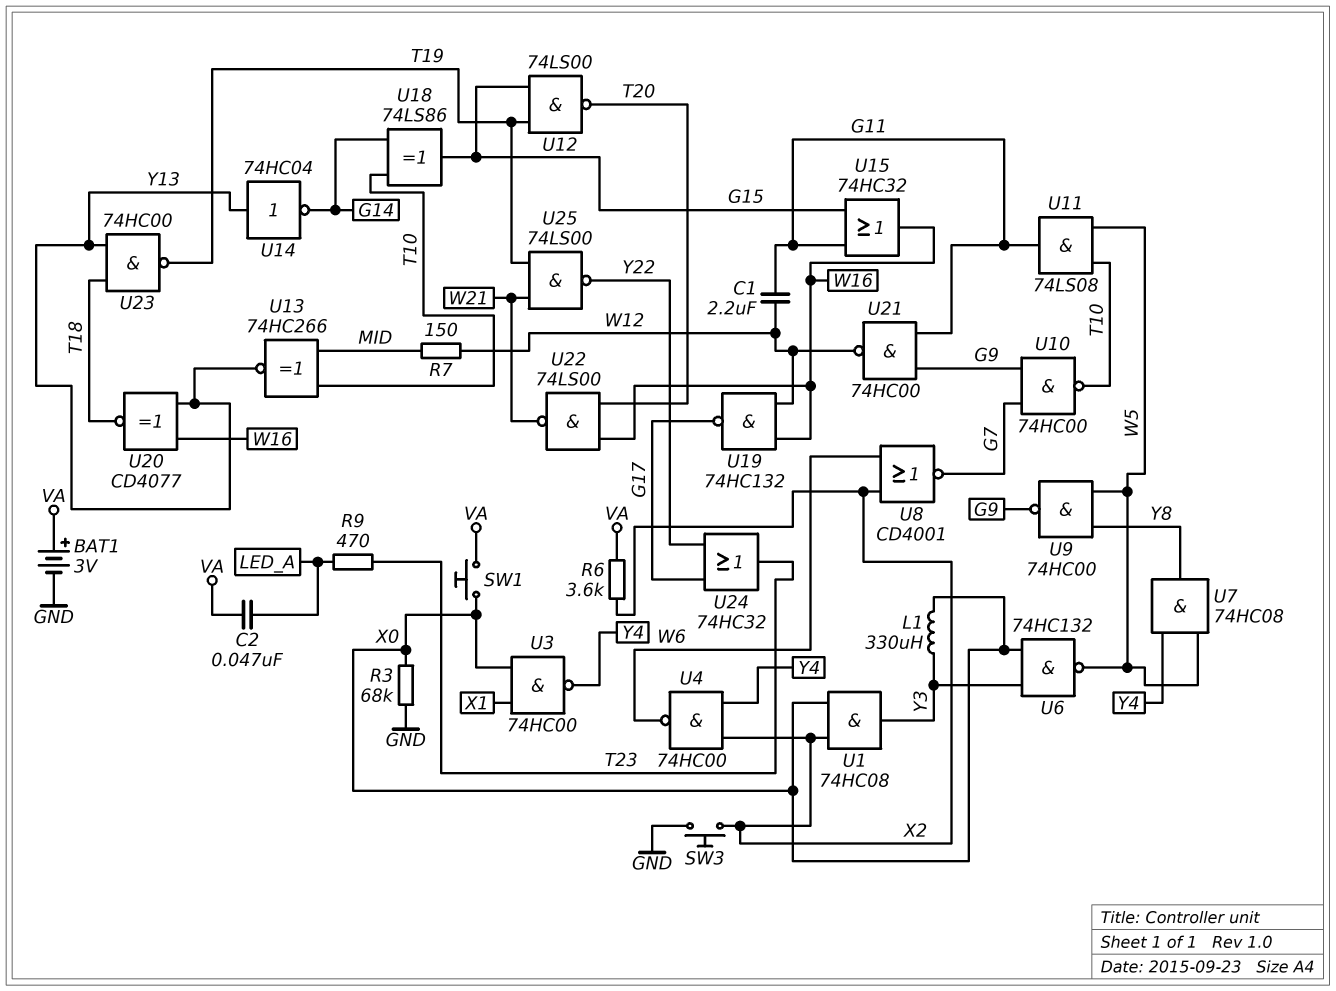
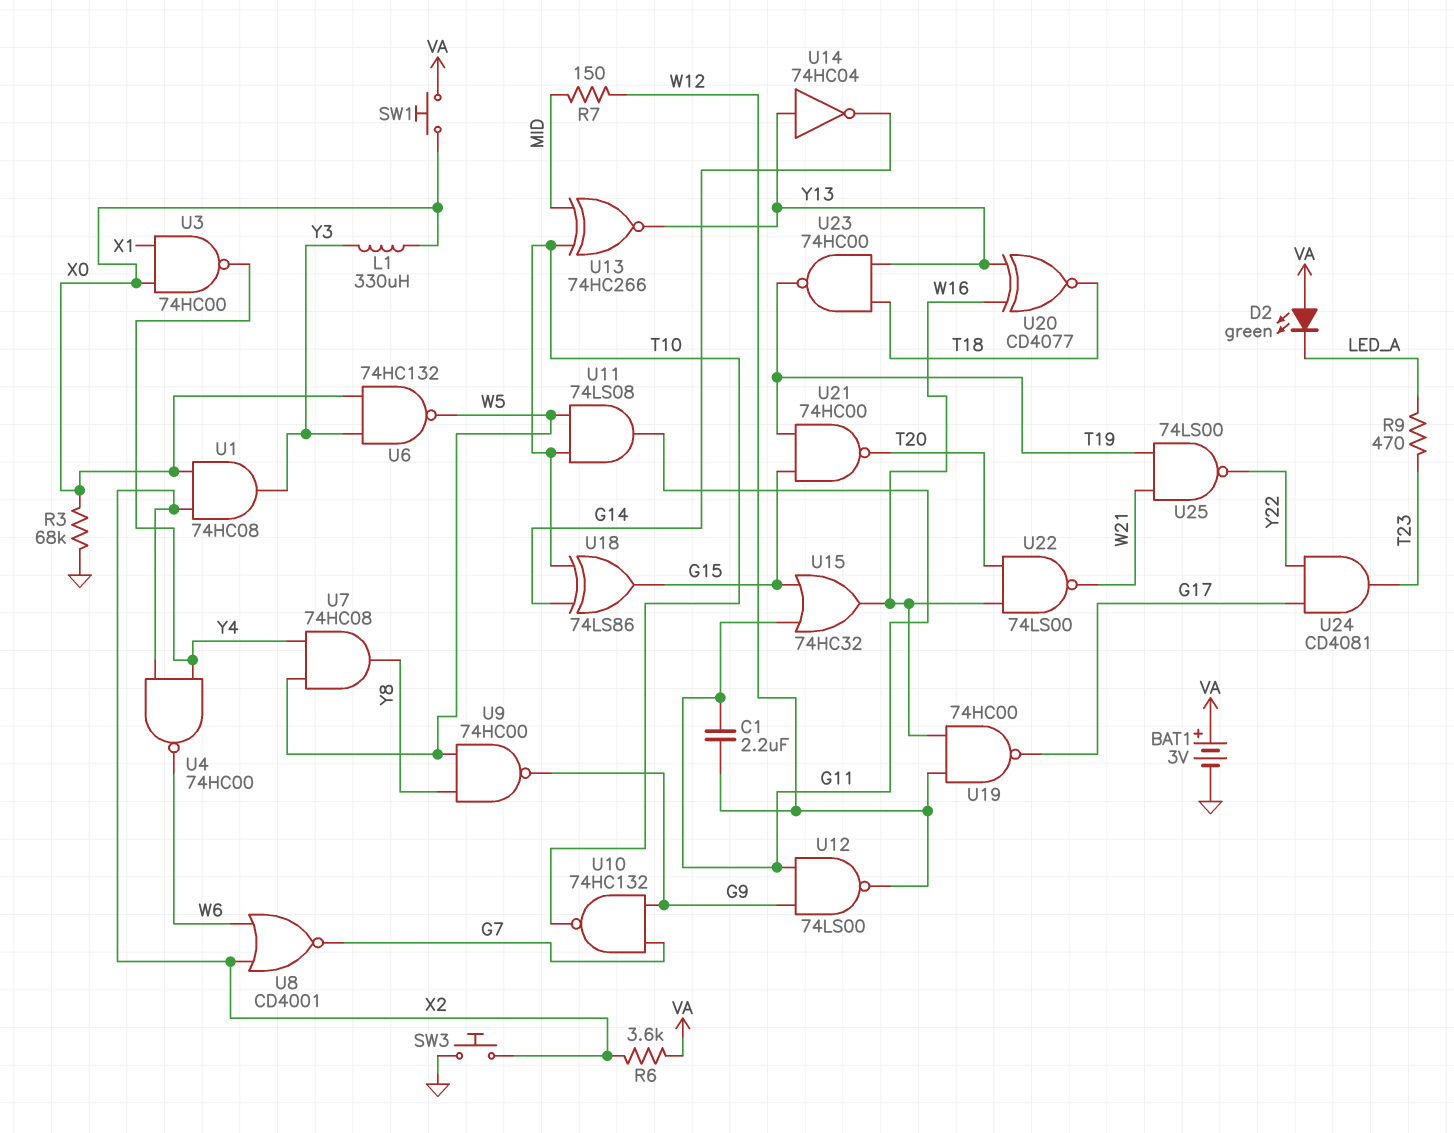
C2: 47nF (LED_A, VA) -> none
D2: none -> LED green (A VA, K LED_A)
U10: NAND 74HC00 (in G7, in G9, out T10) -> NAND 74HC132 (in G7, in G9, out T10)
U12: NAND 74LS00 (in G15, in T19, out T20) -> NAND 74LS00 (in G9, in G11, out W12)
U19: NAND 74HC132 (in W12, in W16, out G17) -> NAND 74HC00 (in W12, in W16, out G17)
U21: NAND 74HC00 (in G9, in G11, out W12) -> NAND 74HC00 (in G15, in T19, out T20)
U24: OR 74HC32 (in G17, in Y22, out T23) -> AND CD4081 (in G17, in Y22, out T23)

